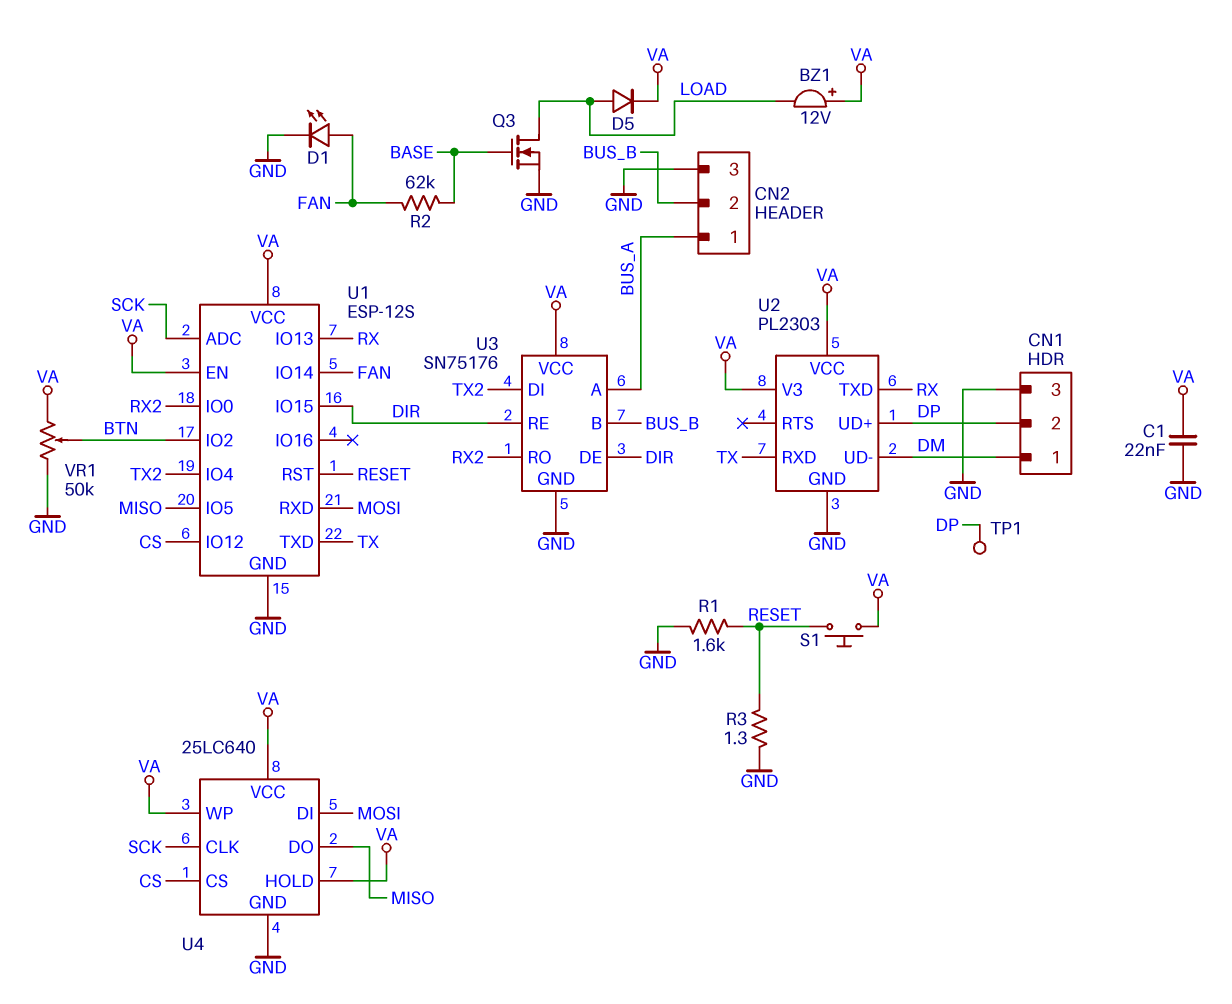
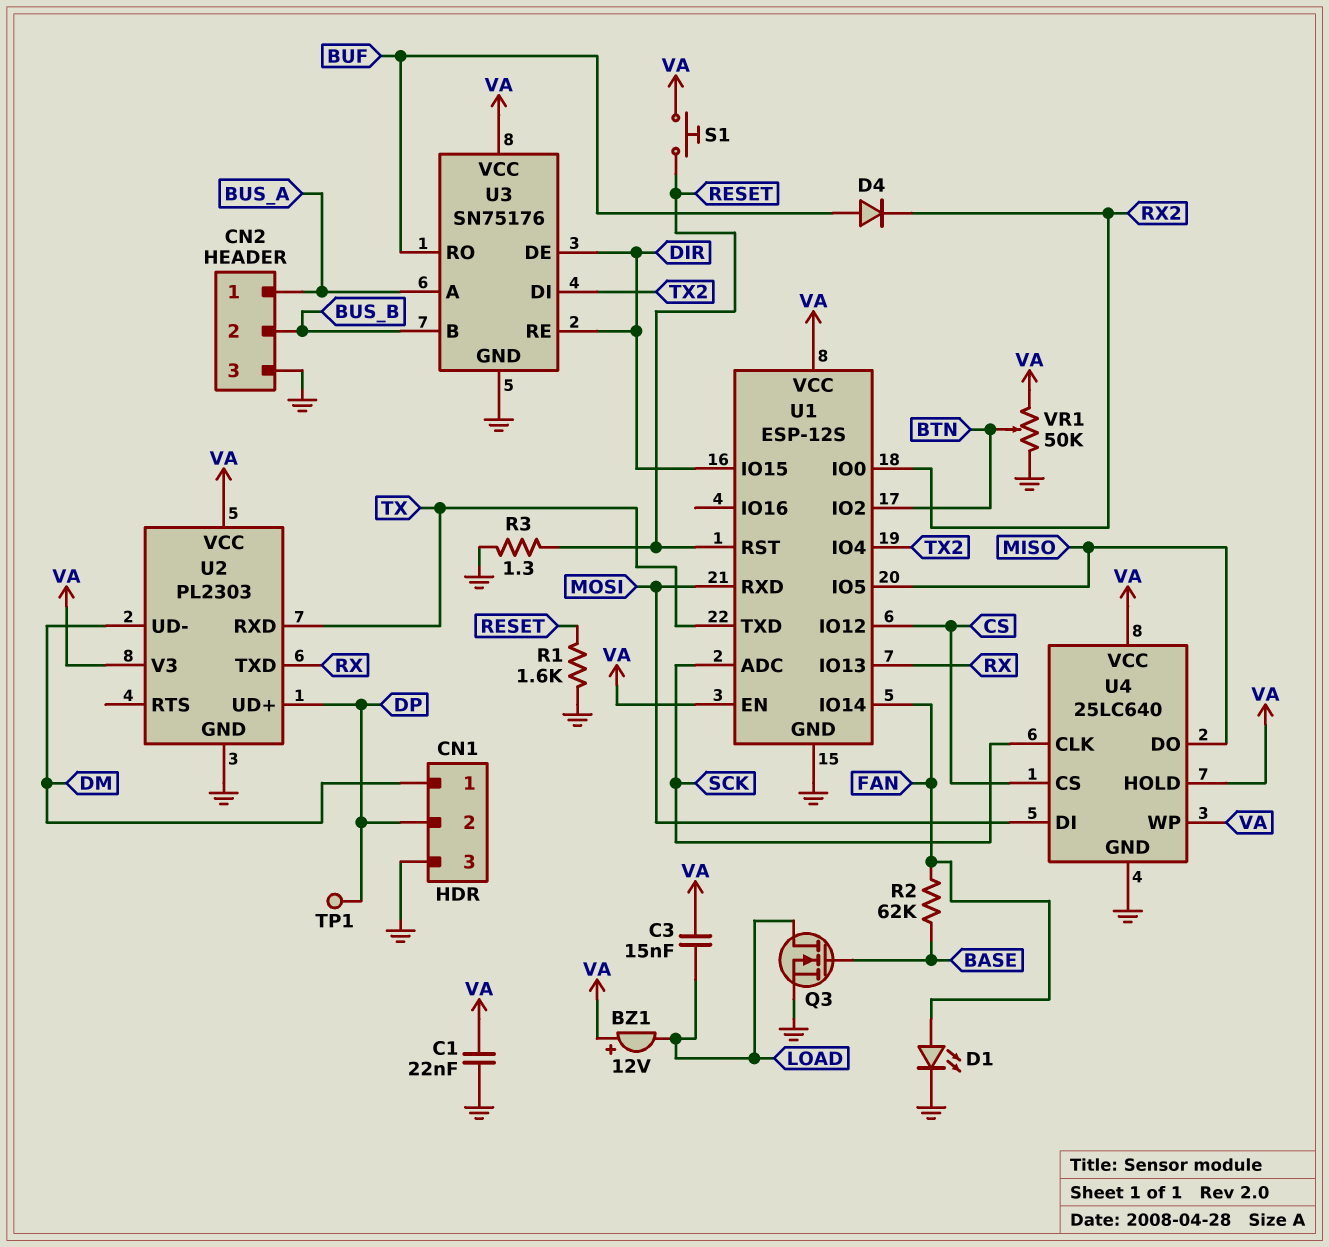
C3: none -> 15nF (LOAD, VA)
D4: none -> diode (A BUF, K RX2)
D5: diode (A LOAD, K VA) -> none
U3 pin RO: RX2 -> BUF

